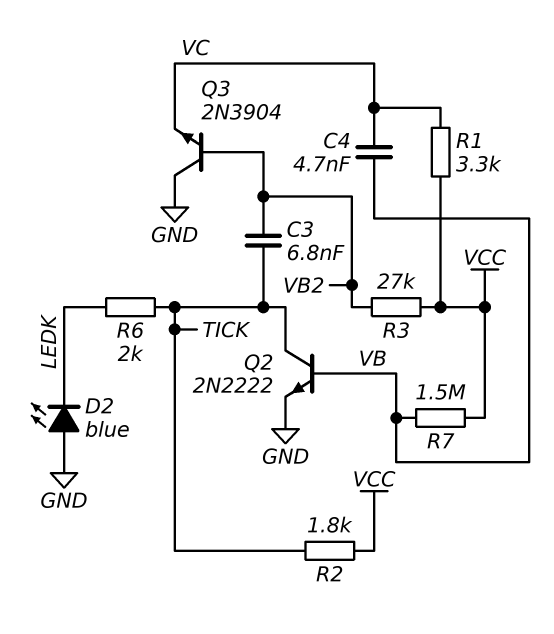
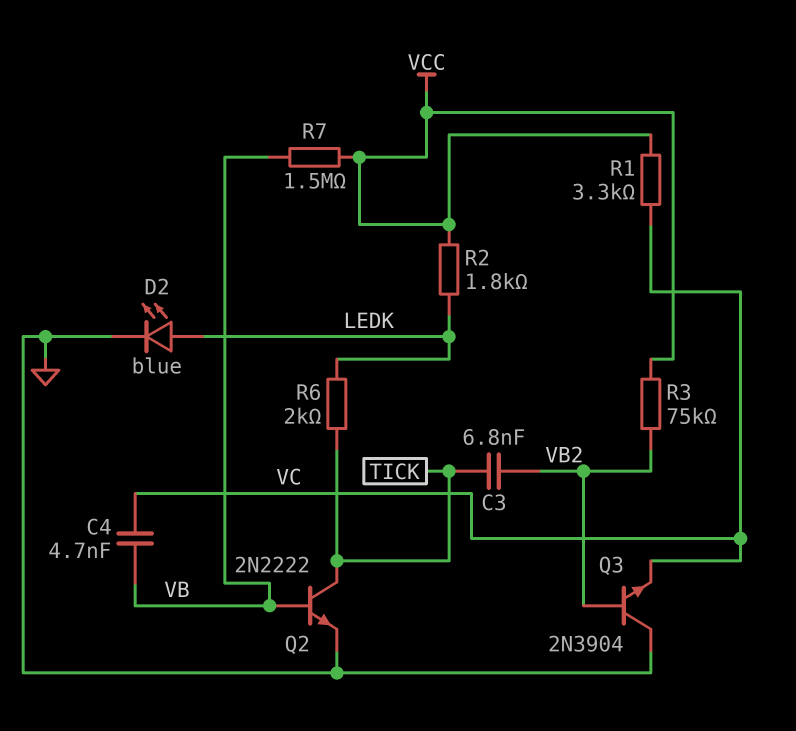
D2: LED blue (A GND, K LEDK) -> LED blue (A LEDK, K GND)
R2: 1.8k (TICK, VCC) -> 1.8k (LEDK, VCC)
R3: 27k (VB2, VCC) -> 75k (VB2, VCC)

